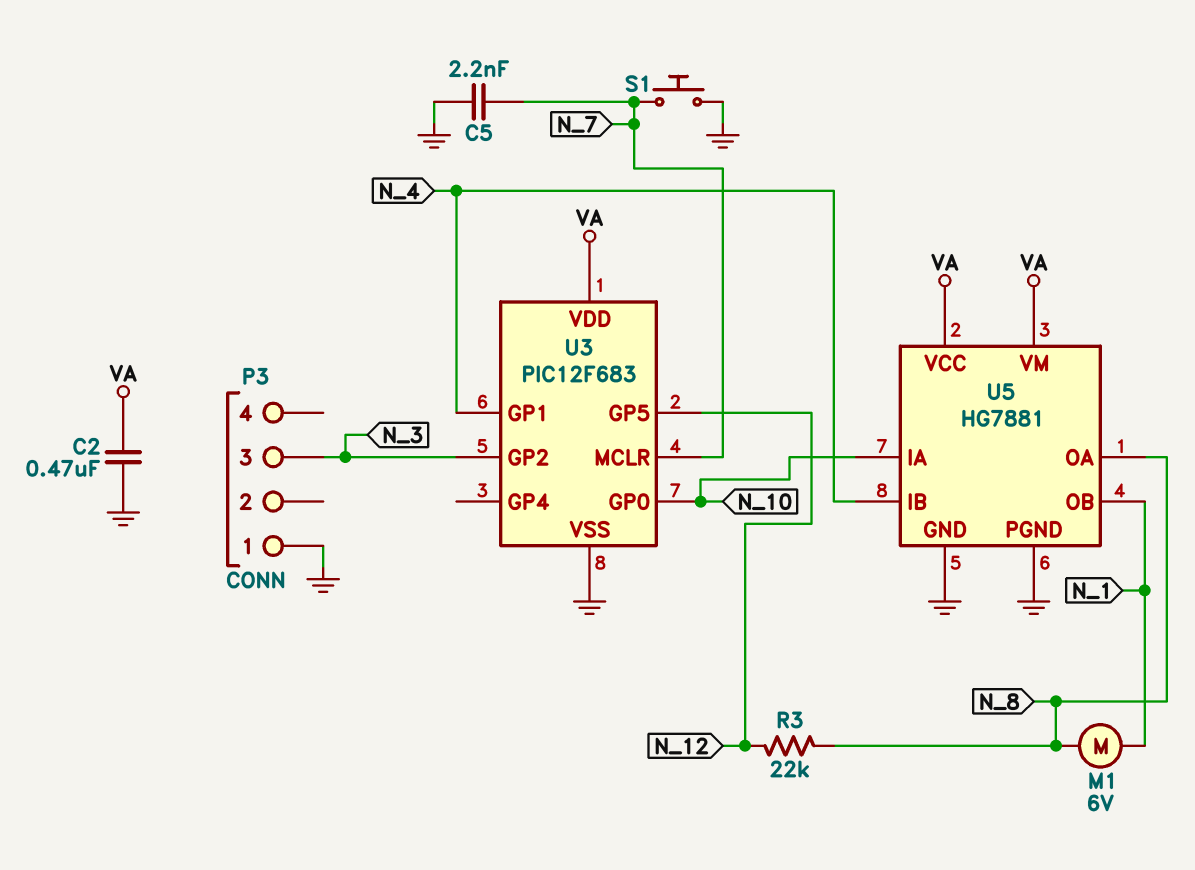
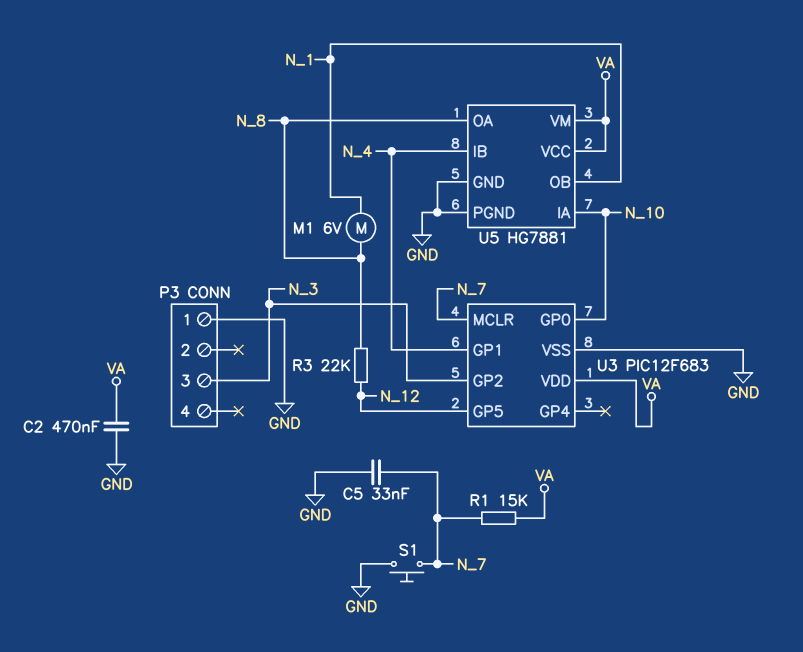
C5: 2.2nF (GND, N_7) -> 33nF (GND, N_7)
R1: none -> 15k (N_7, VA)

